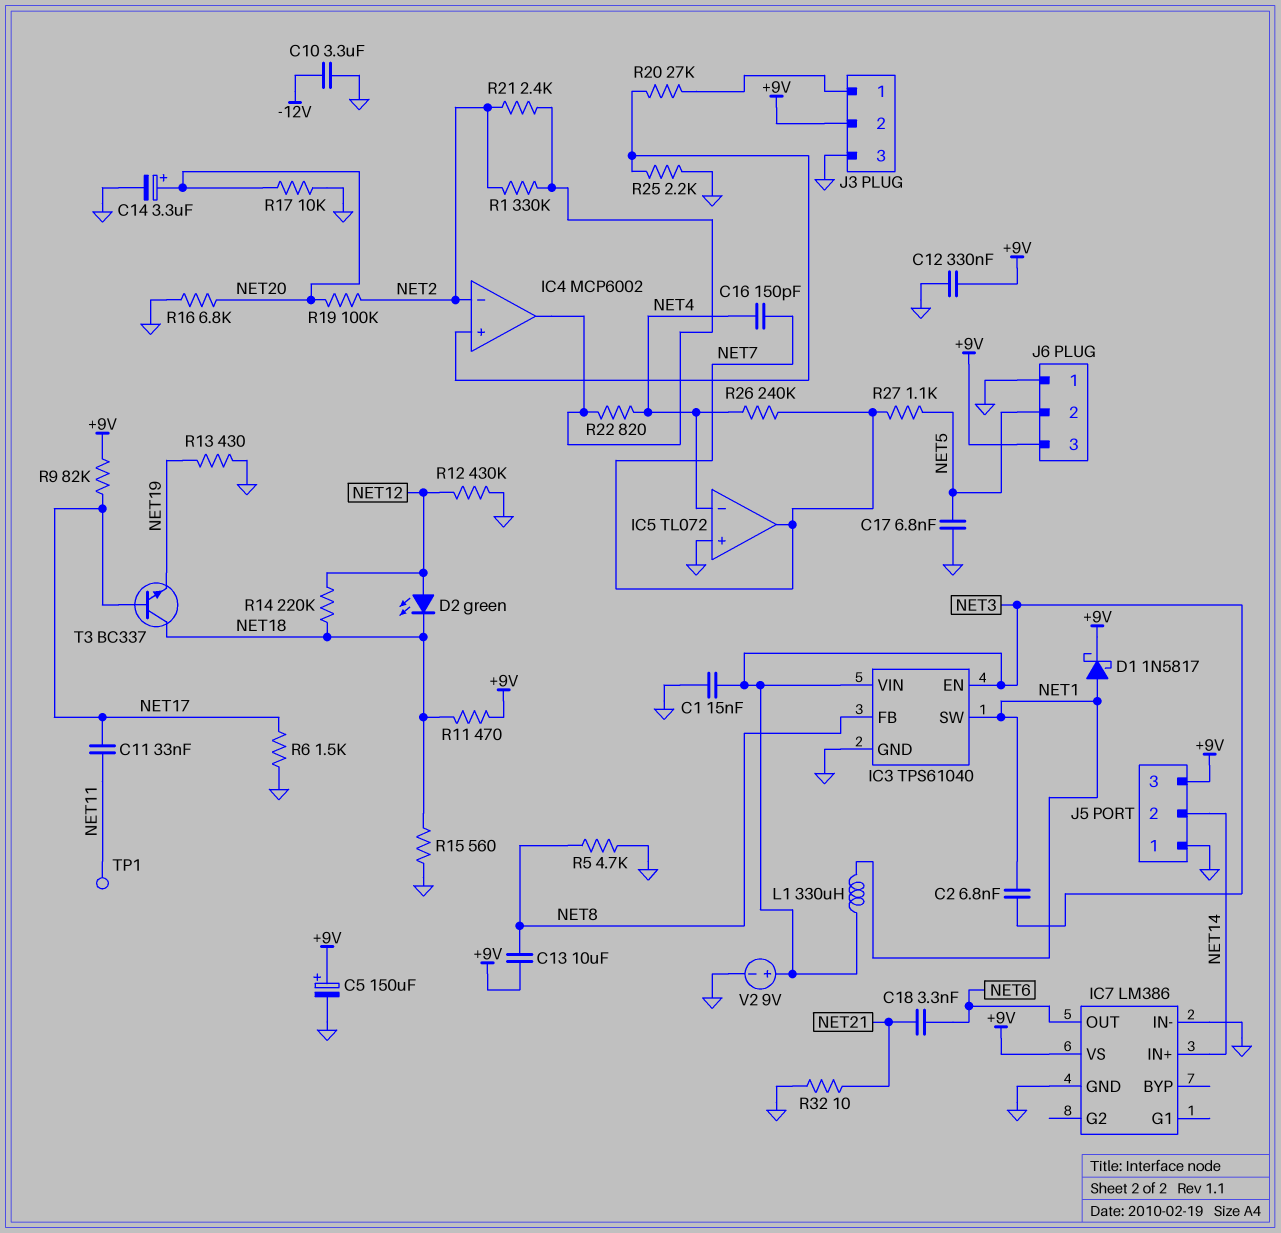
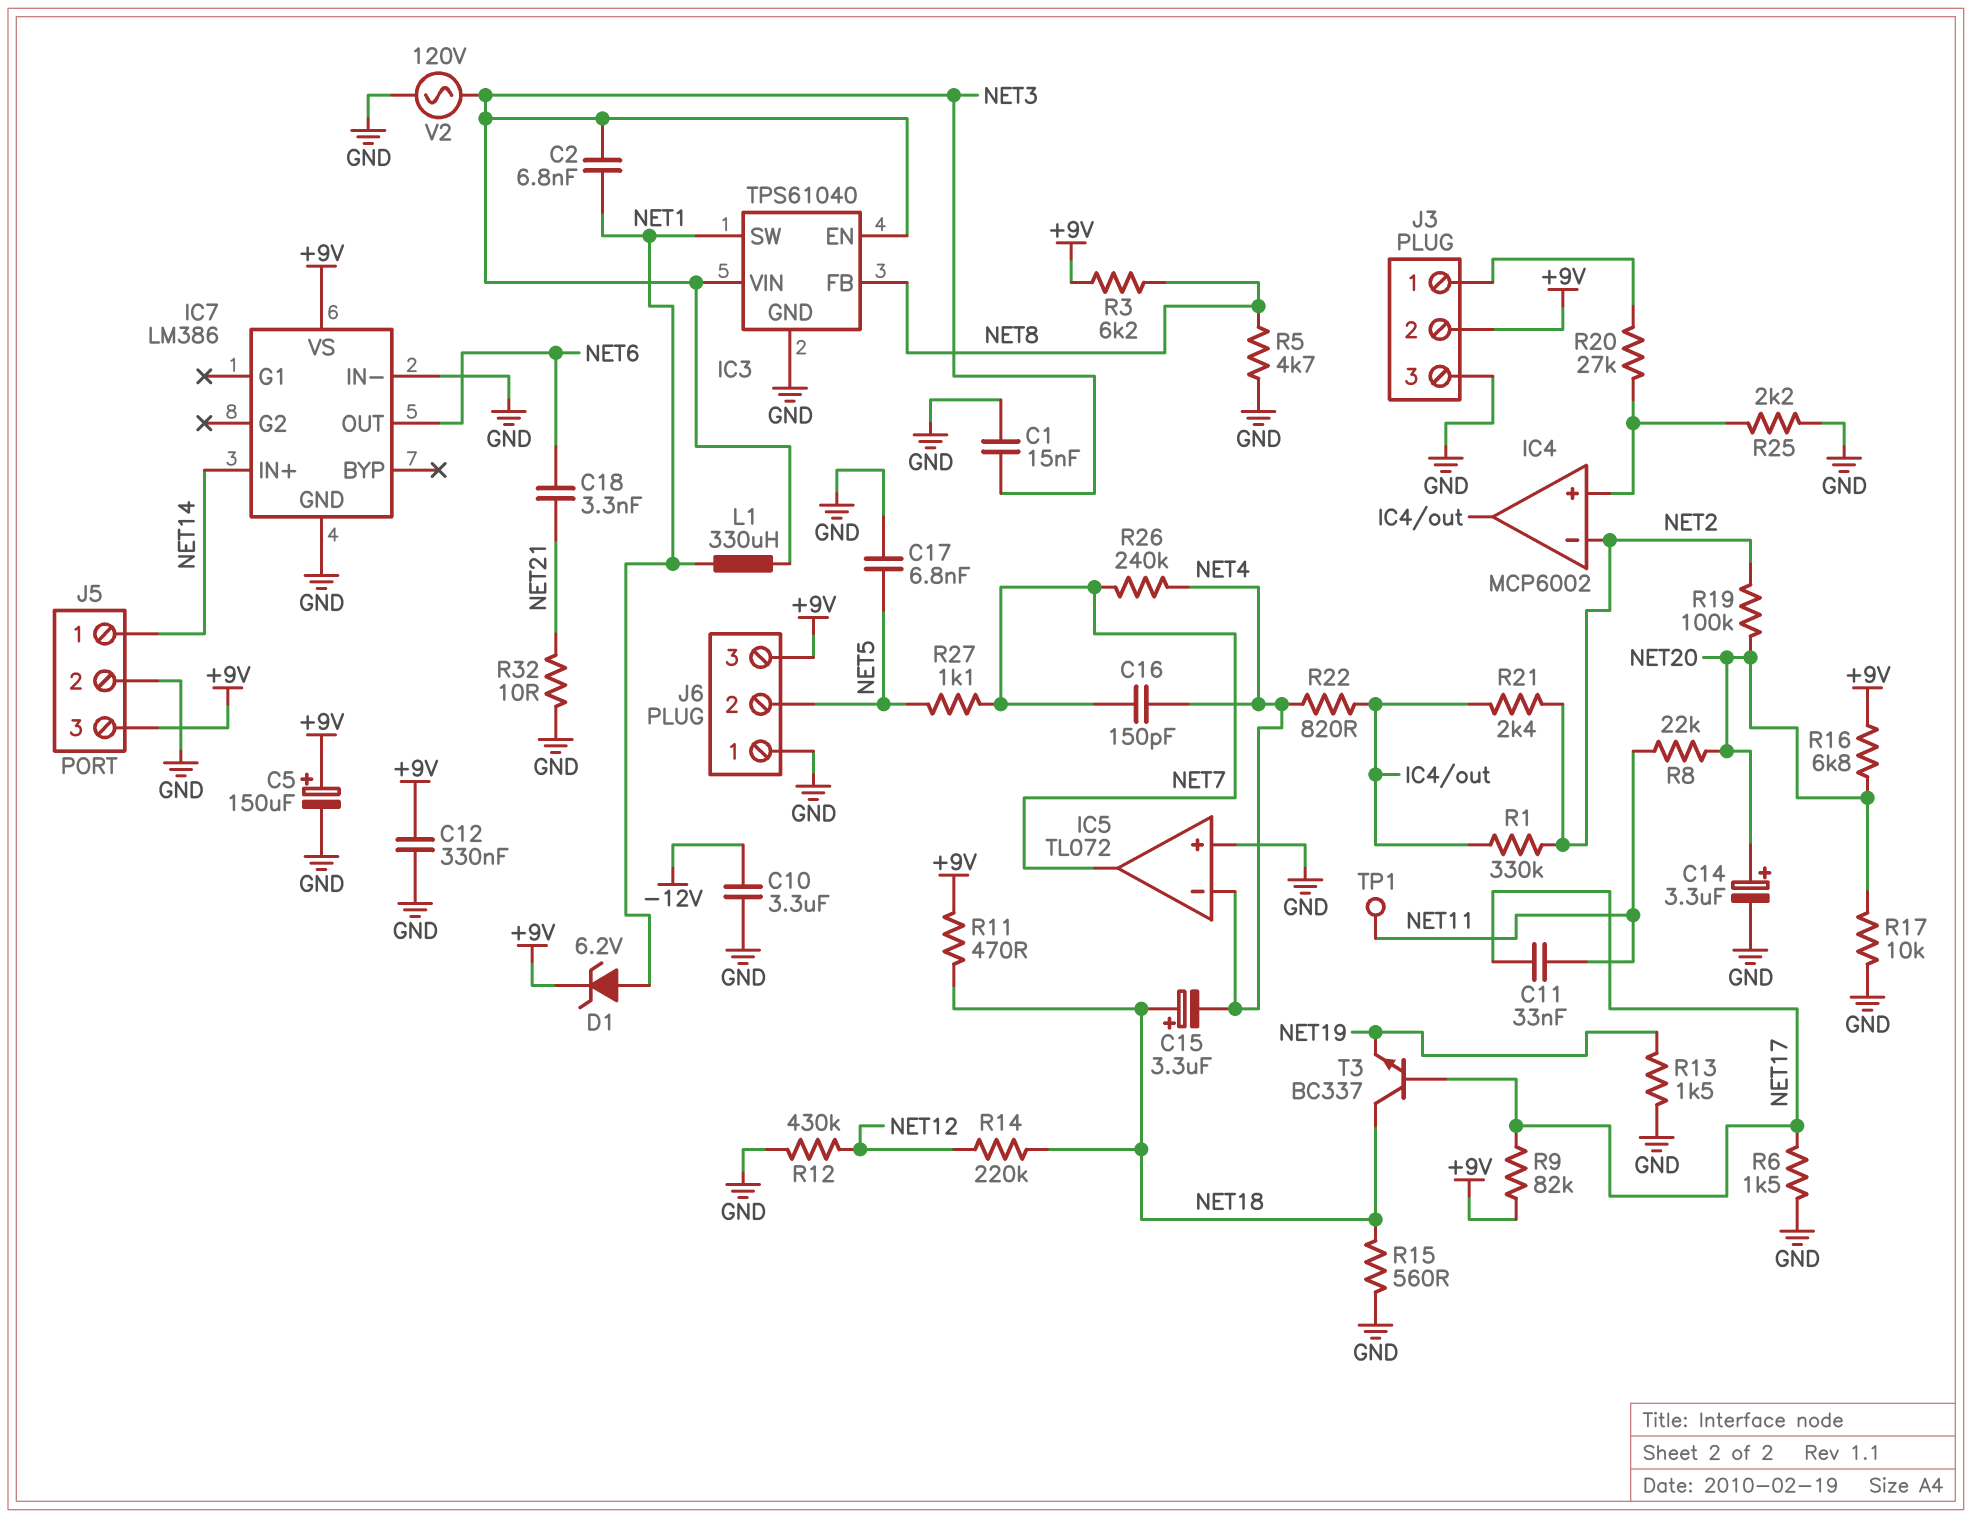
C13: 10uF (+9V, NET8) -> none
C15: none -> 3.3uF (plus NET18, minus NET4)
D1: schottky 1N5817 (A NET1, K +9V) -> zener 6.2V (A NET1, K +9V)
D2: LED green (A NET12, K NET18) -> none
J5 pin 1: GND -> NET14
J5 pin 2: NET14 -> GND
R3: none -> 6.2k (+9V, NET8)
R8: none -> 22k (NET11, NET20)
R13: 430 (GND, NET19) -> 1.5k (GND, NET19)
R16: 6.8k (GND, NET20) -> 6.8k (+9V, NET20)
V2: 9V (plus NET3, minus GND) -> AC 120V (GND, NET3)

